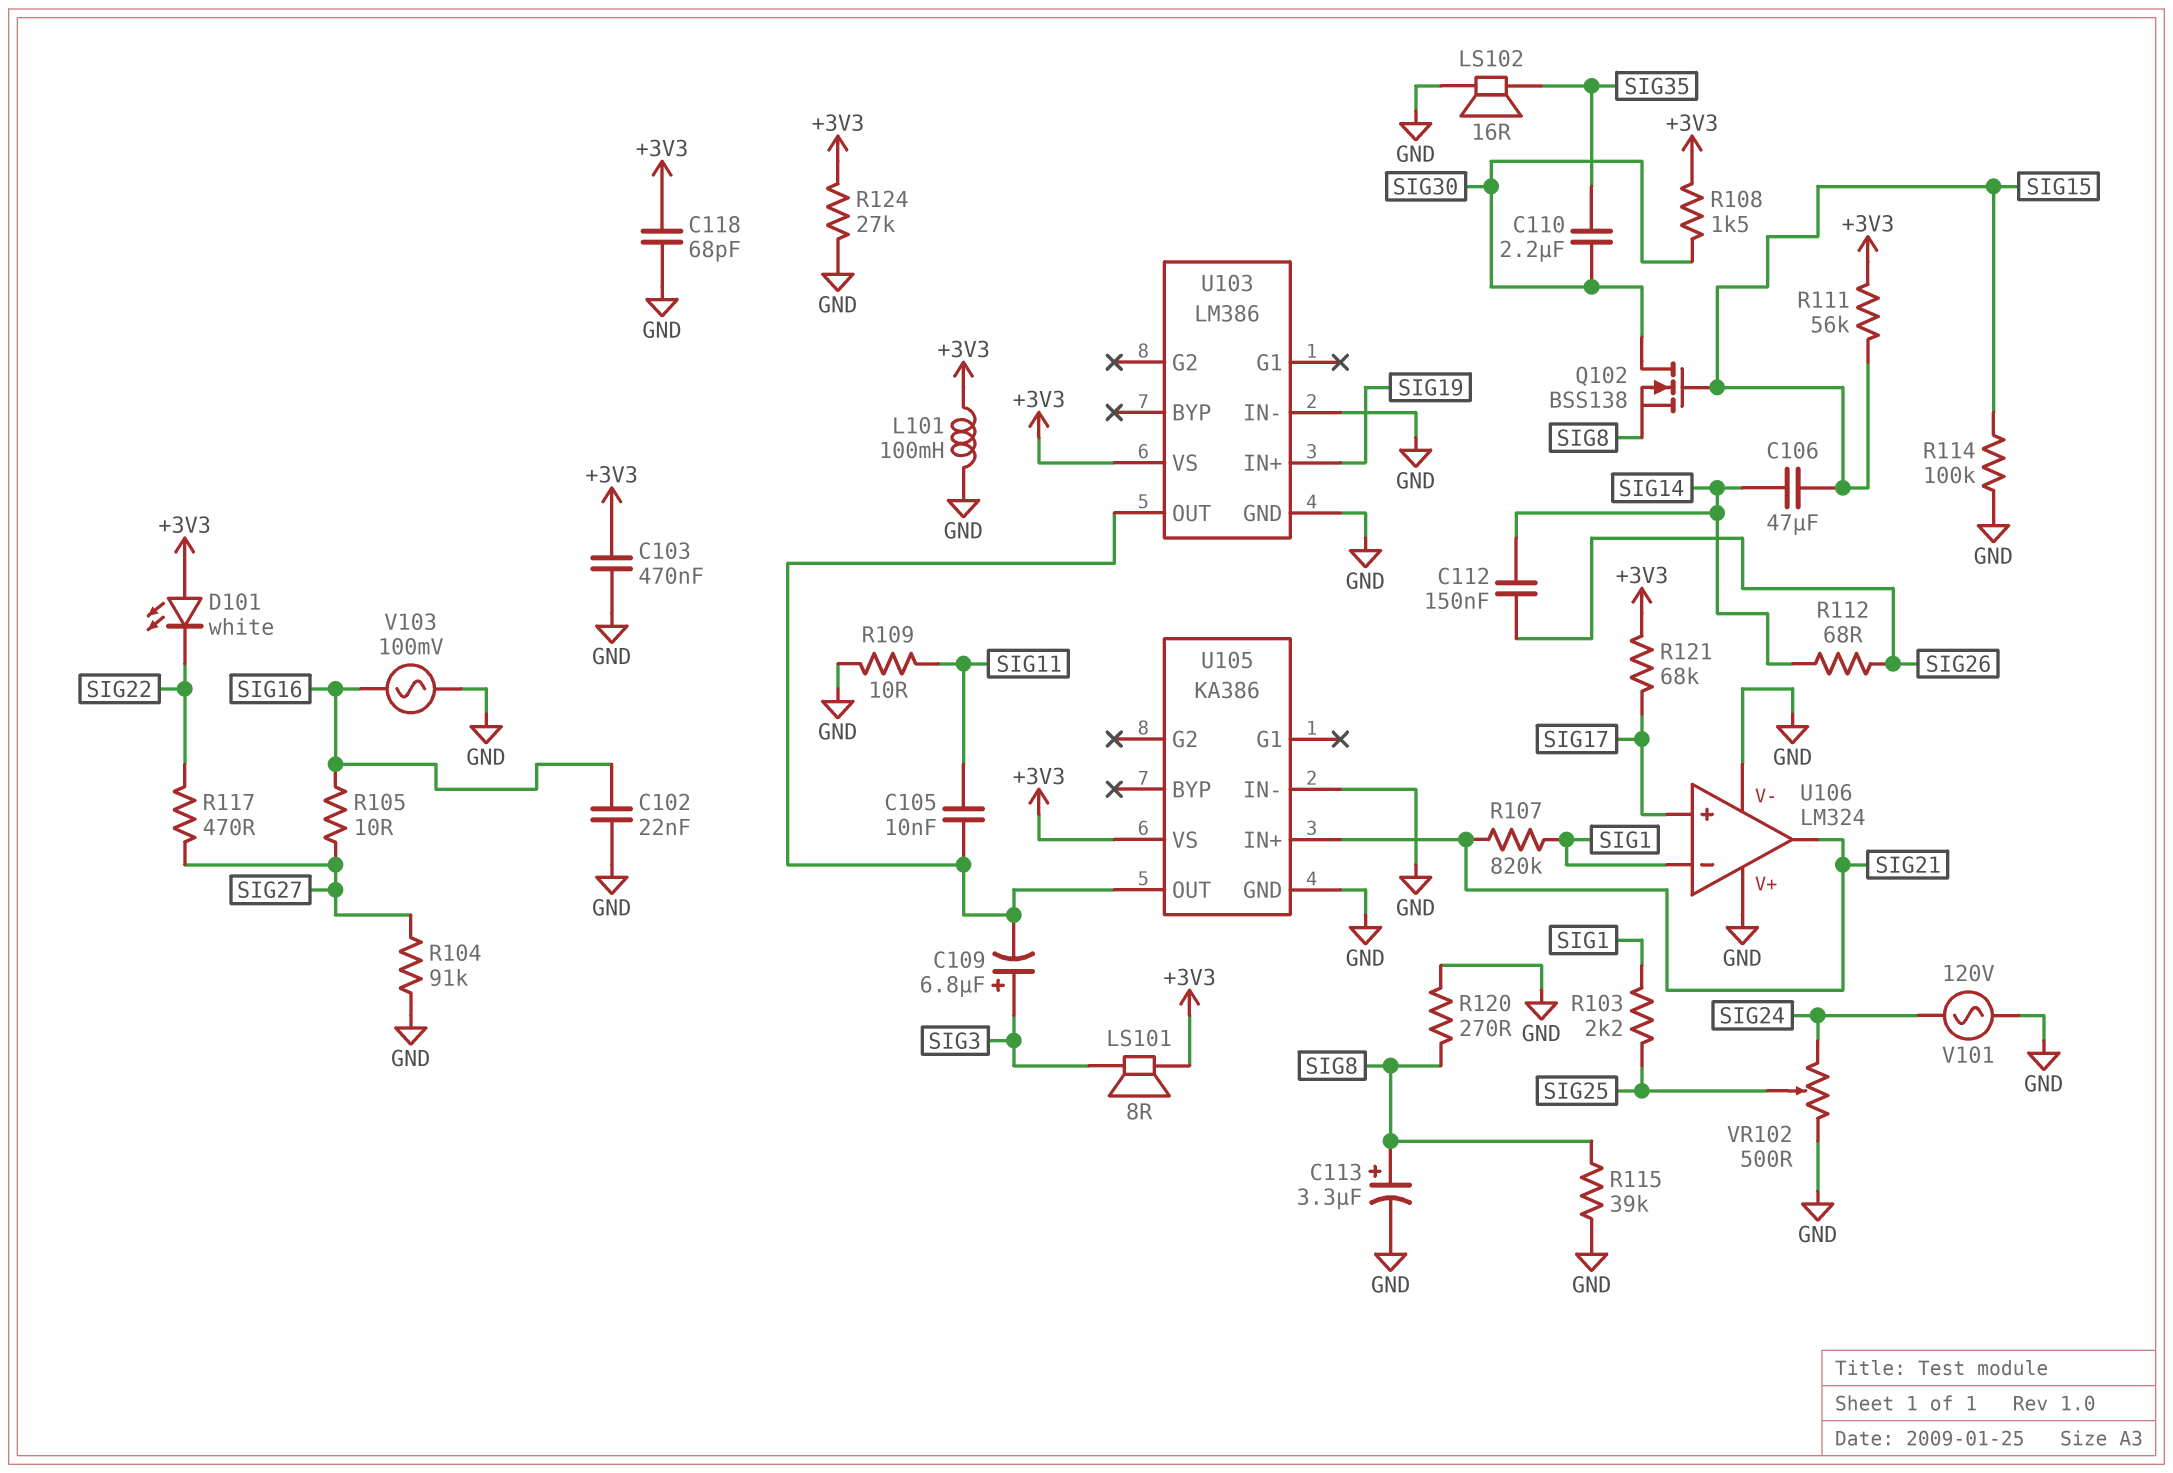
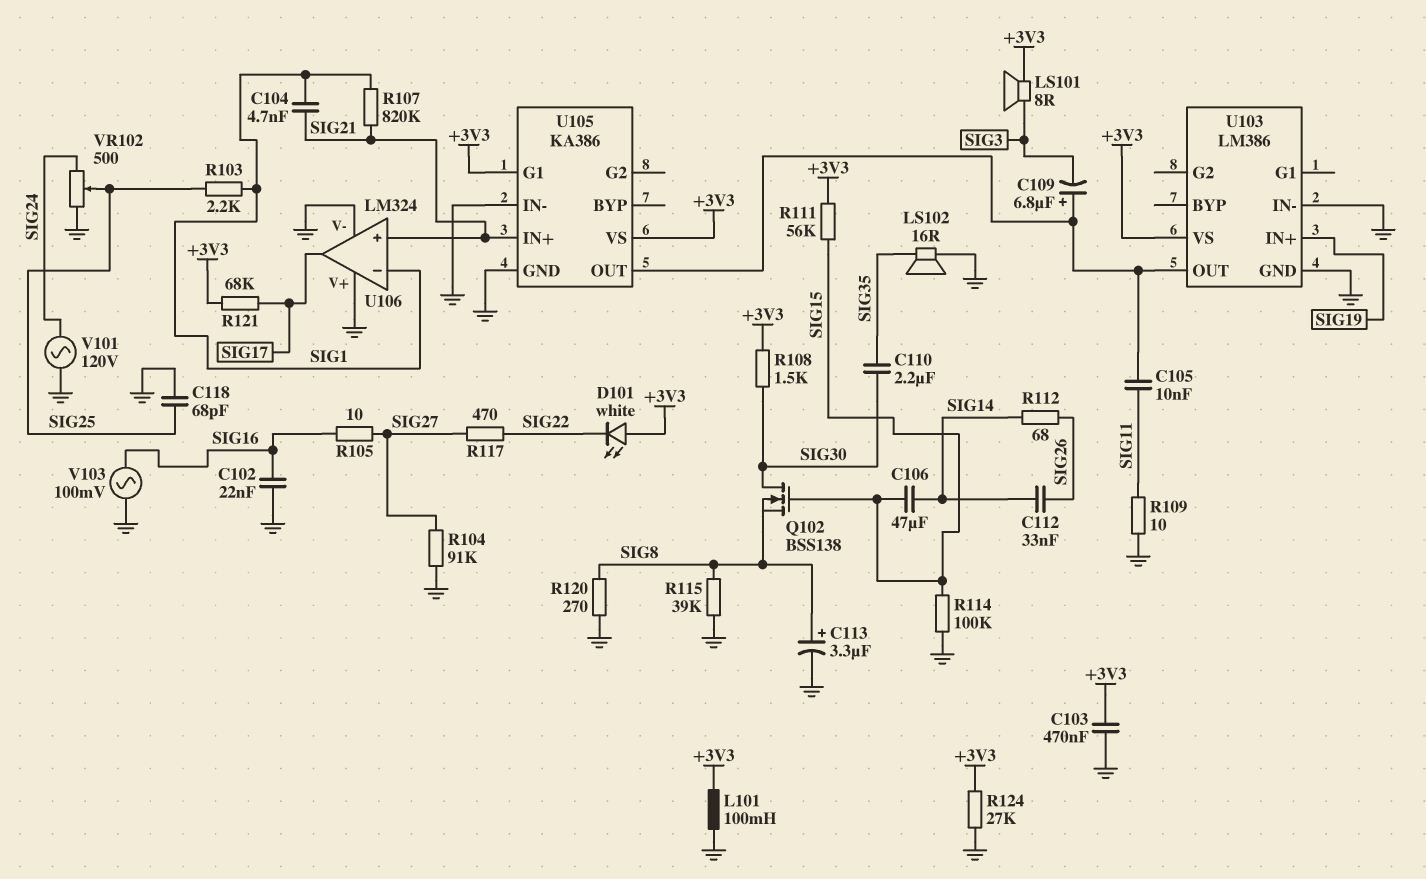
C104: none -> 4.7nF (SIG1, SIG21)
C109: 6.8uF (plus SIG3, minus U103/OUT) -> 6.8uF (plus U103/OUT, minus SIG3)
C112: 150nF (SIG14, SIG26) -> 33nF (SIG14, SIG26)
C118: 68pF (+3V3, GND) -> 68pF (GND, SIG25)
U105 pin G1: none -> +3V3
U106 pin in+: SIG17 -> SIG21
U106 pin out: SIG21 -> SIG17

